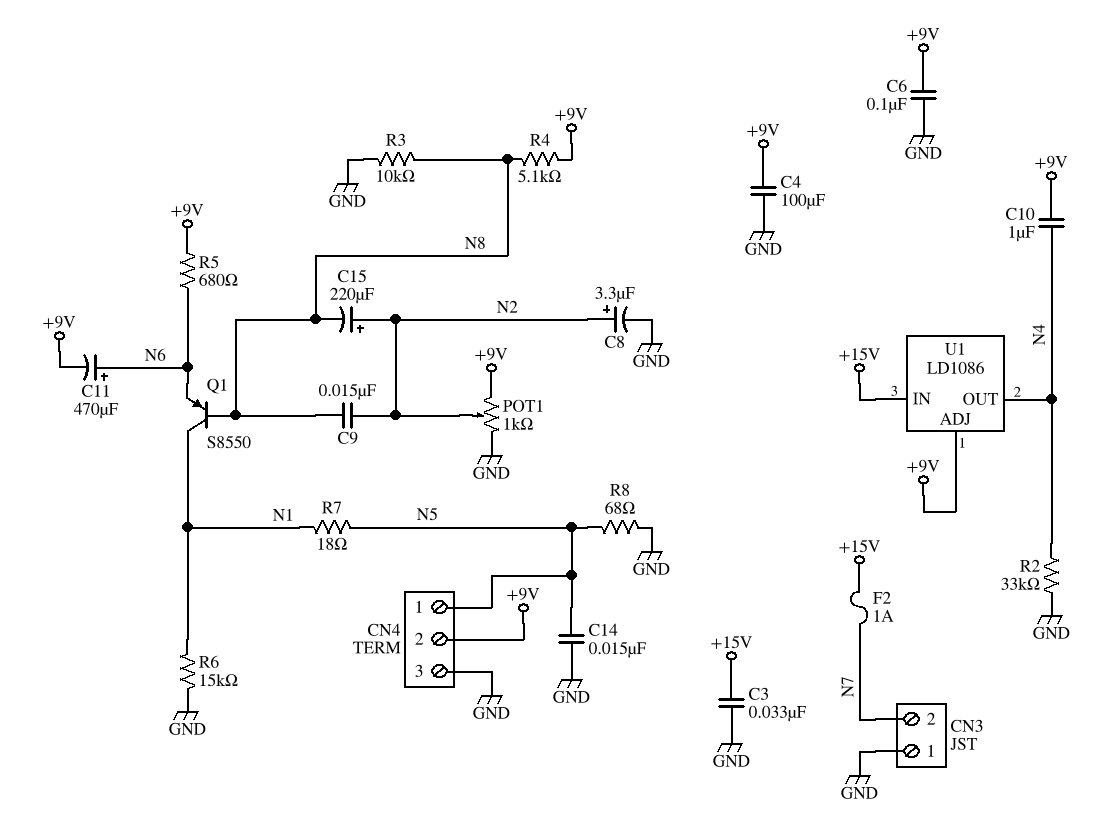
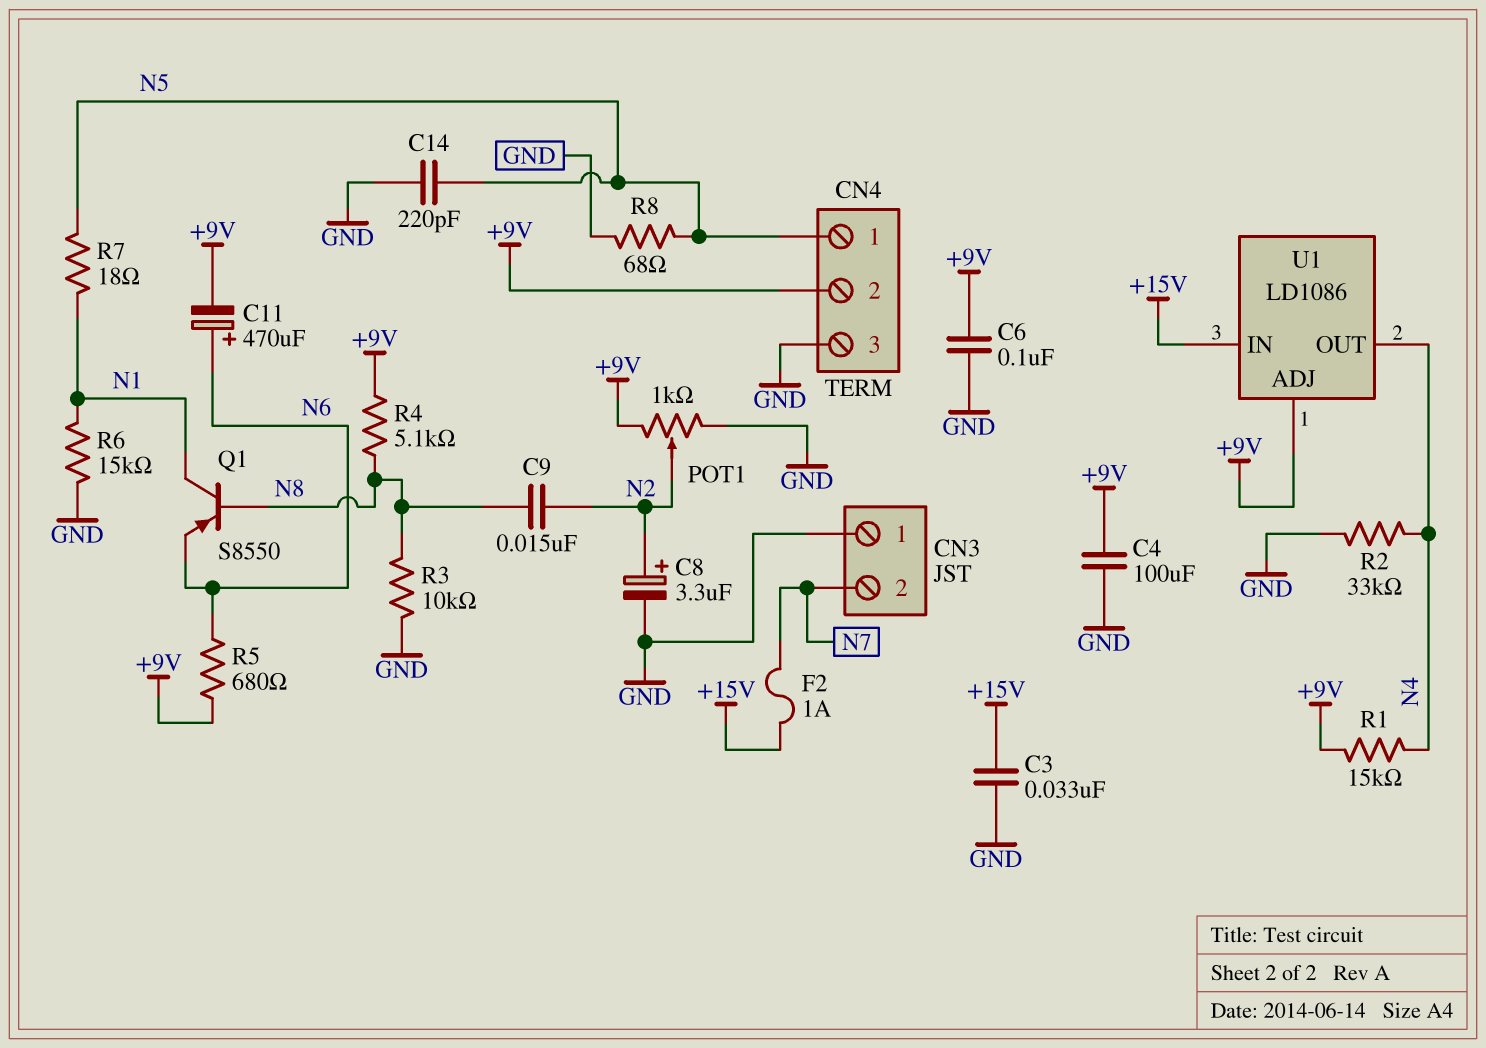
C10: 1uF (+9V, N4) -> none
C14: 15nF (GND, N5) -> 220pF (GND, N5)
C15: 220uF (plus N2, minus N8) -> none
R1: none -> 15k (+9V, N4)

